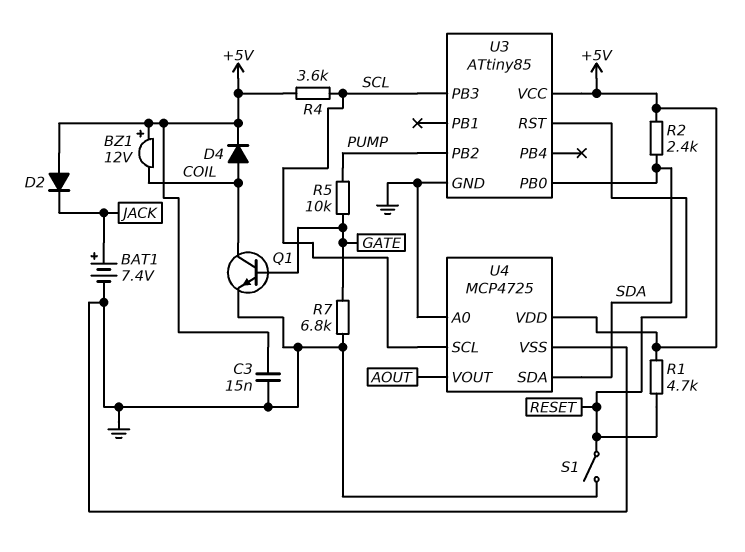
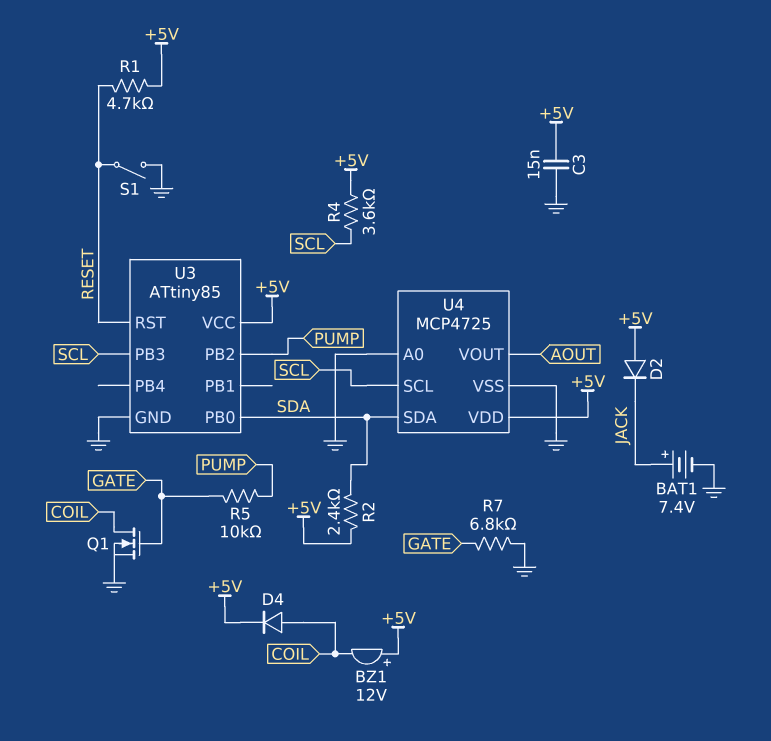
Q1: NPN (B GATE, C COIL, E GND) -> NMOS (G GATE, D COIL, S GND)

